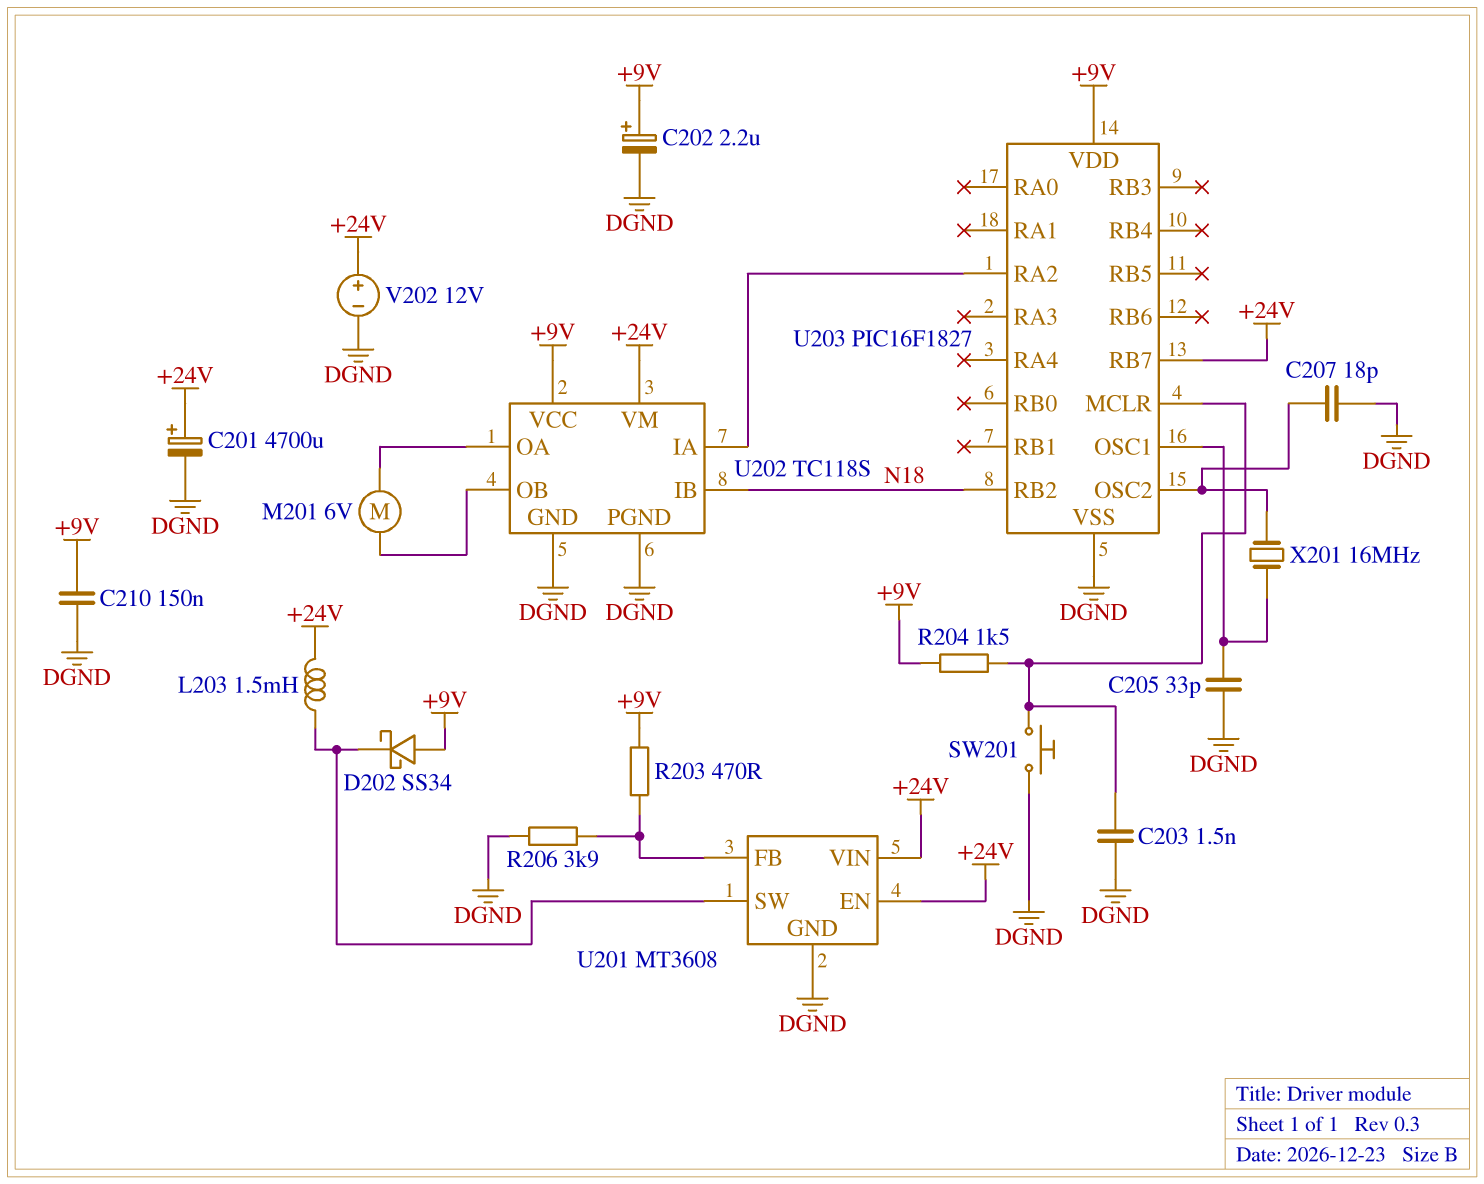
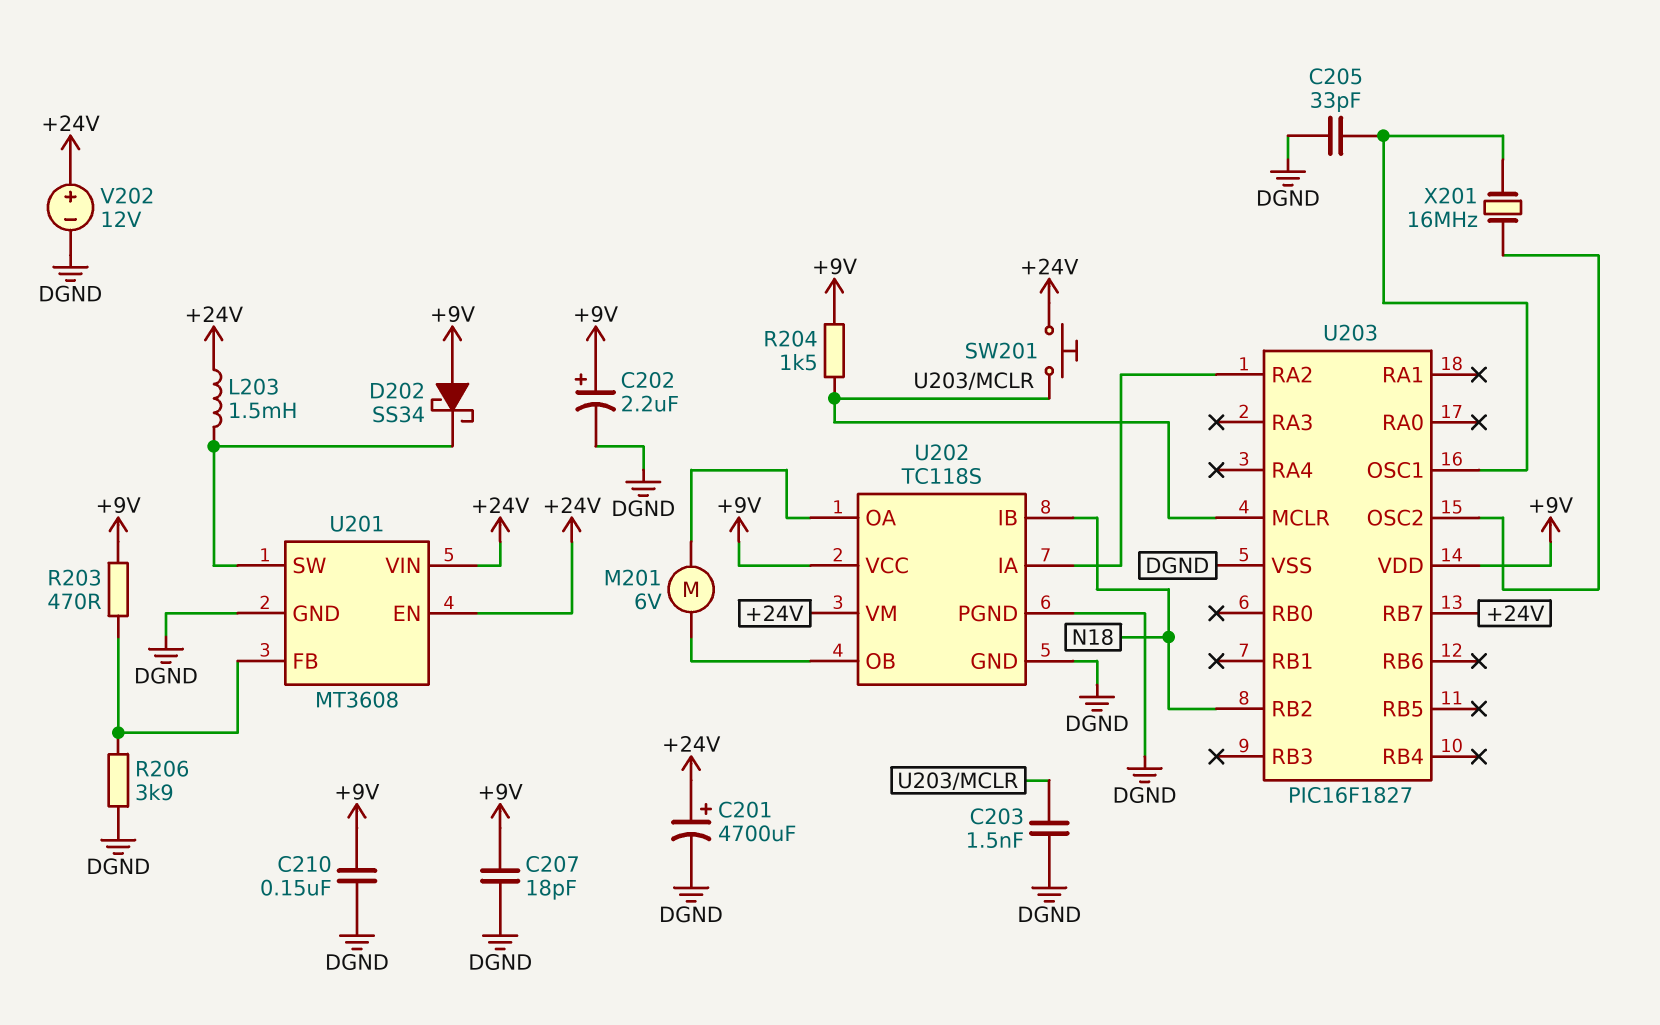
C207: 18pF (DGND, U203/OSC2) -> 18pF (+9V, DGND)
SW201: button (DGND, U203/MCLR) -> button (+24V, U203/MCLR)

